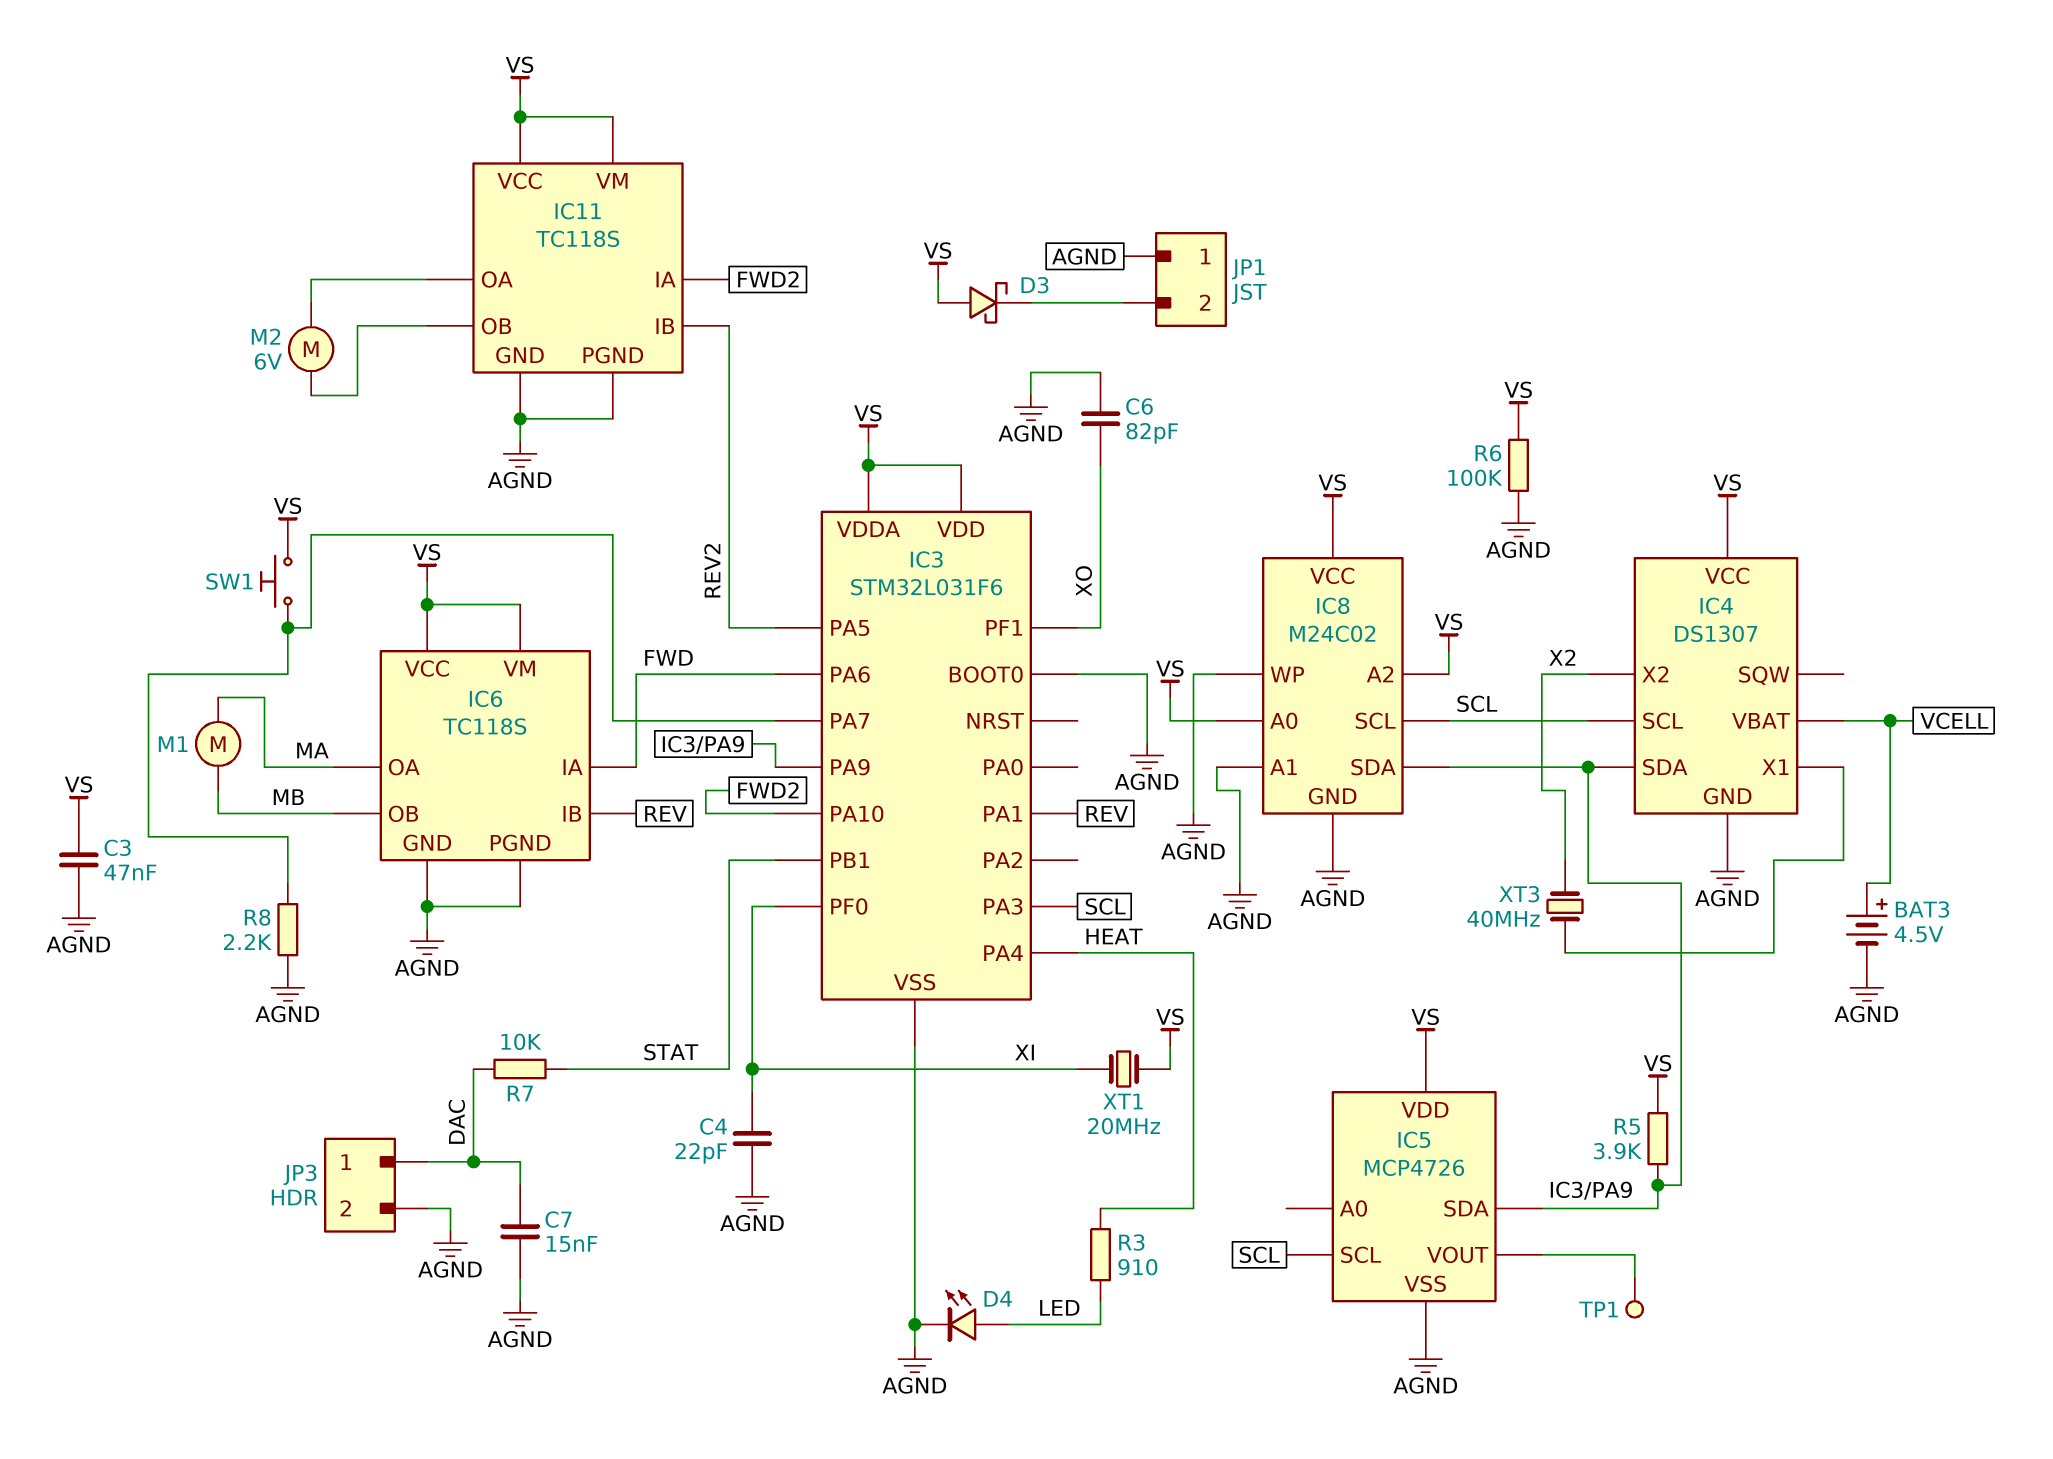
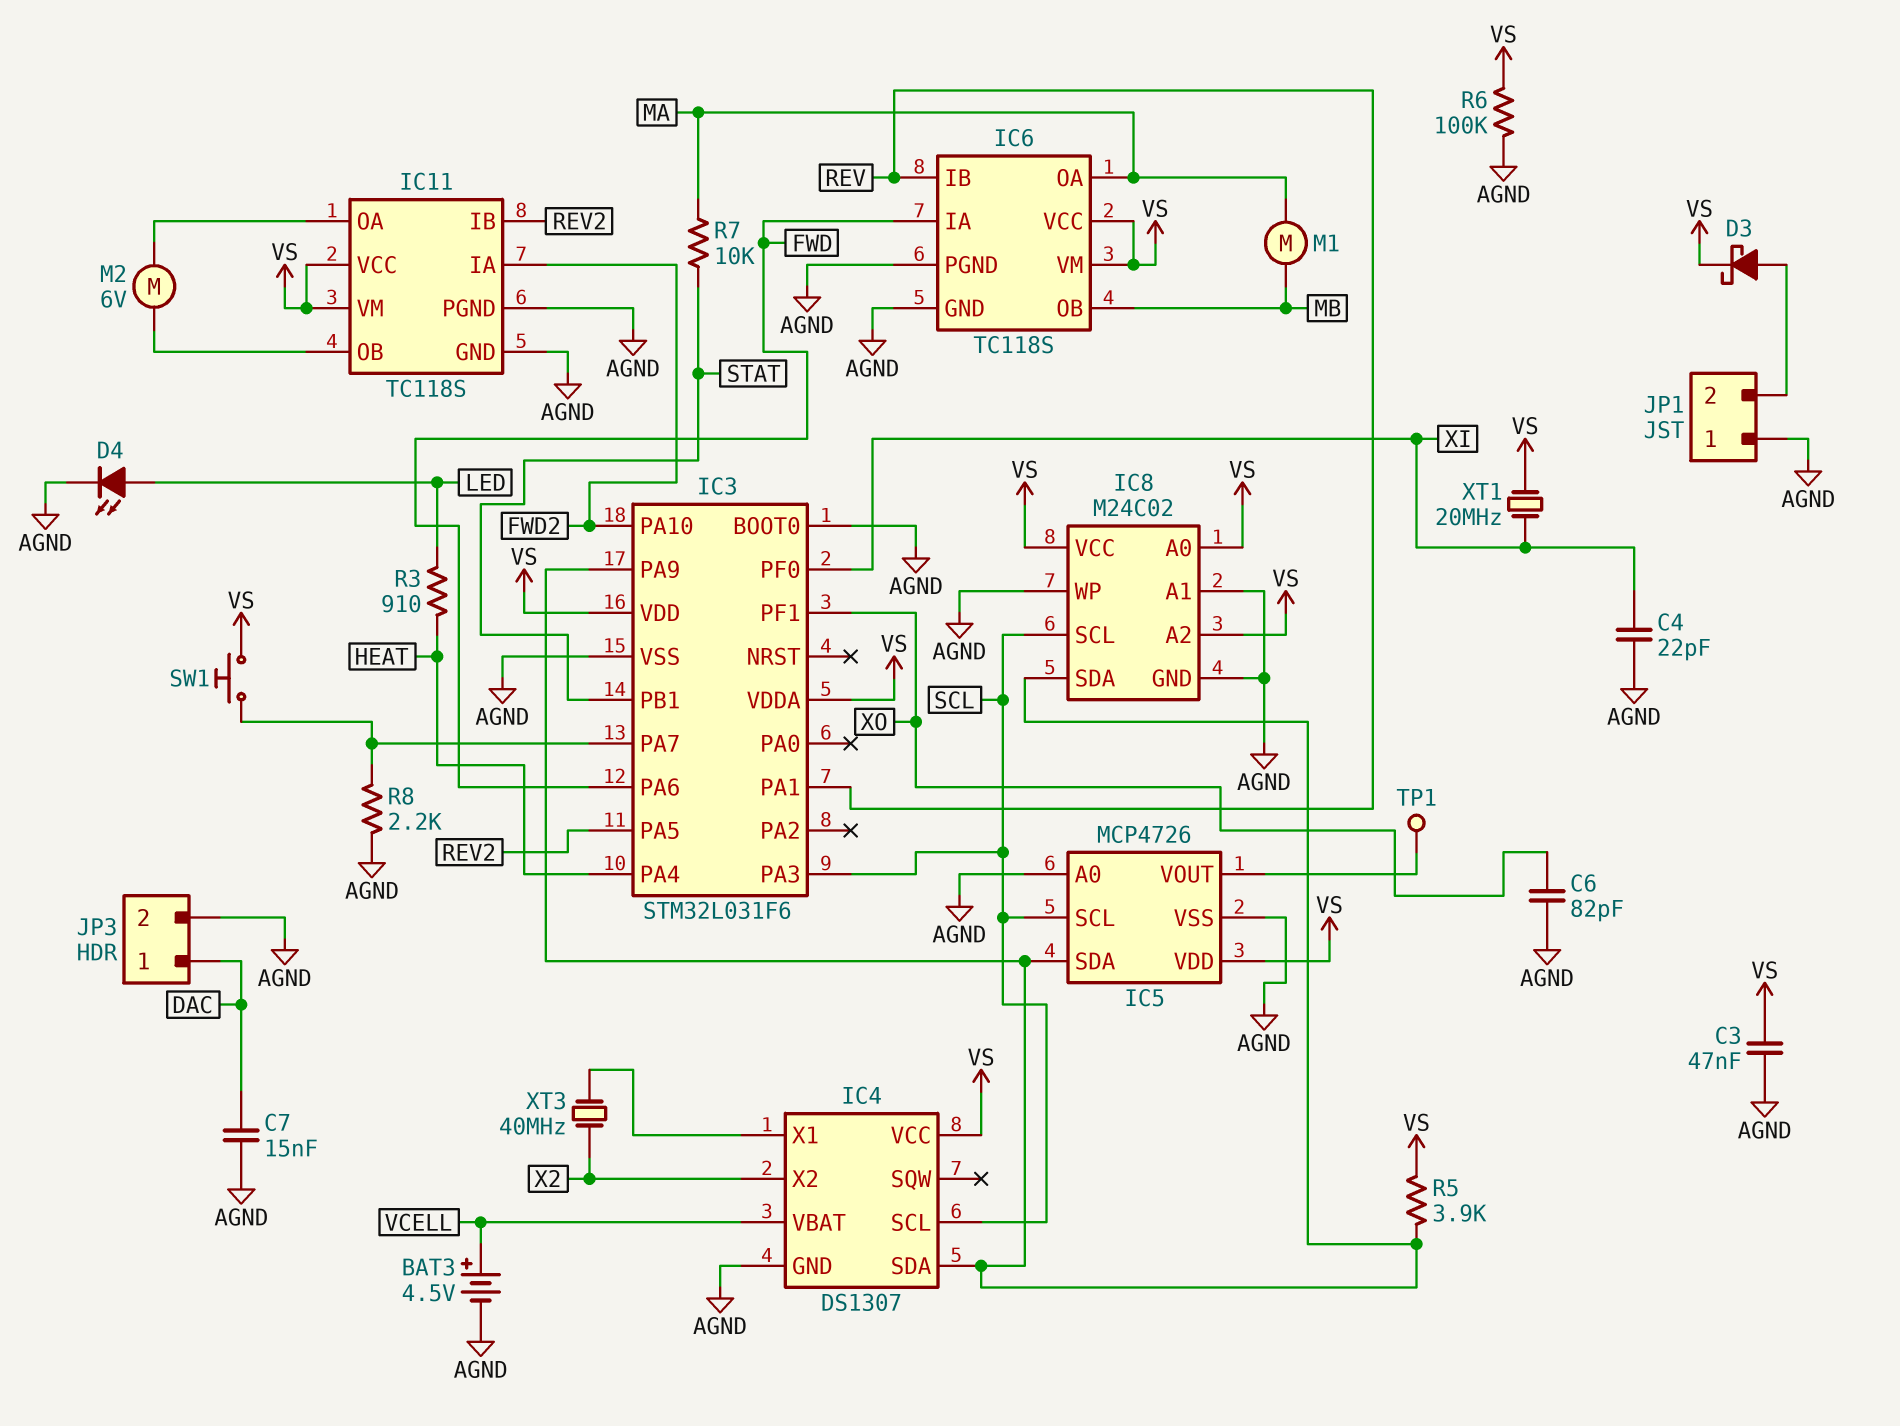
D3: schottky (A VS, K JP1/2) -> schottky (A JP1/2, K VS)
IC5 pin A0: none -> AGND
R7: 10k (DAC, STAT) -> 10k (MA, STAT)

